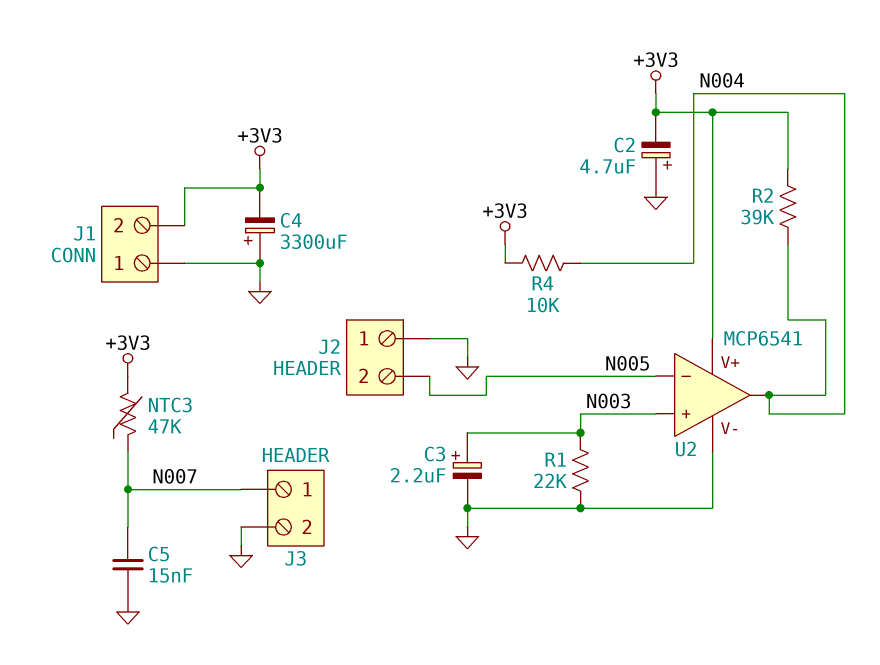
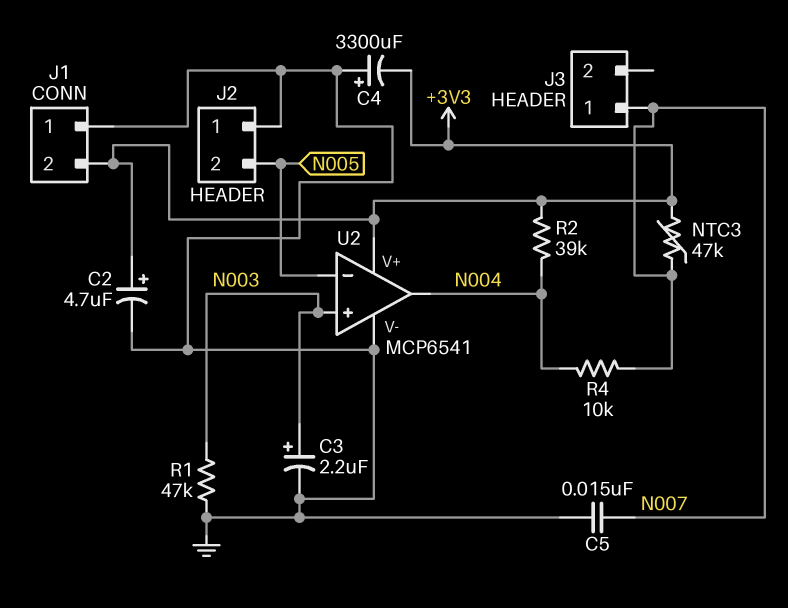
C2: 4.7uF (plus GND, minus +3V3) -> 4.7uF (plus +3V3, minus GND)
J3 pin 2: GND -> none
R1: 22k (GND, N003) -> 47k (GND, N003)
R4: 10k (+3V3, N004) -> 10k (N004, N007)

